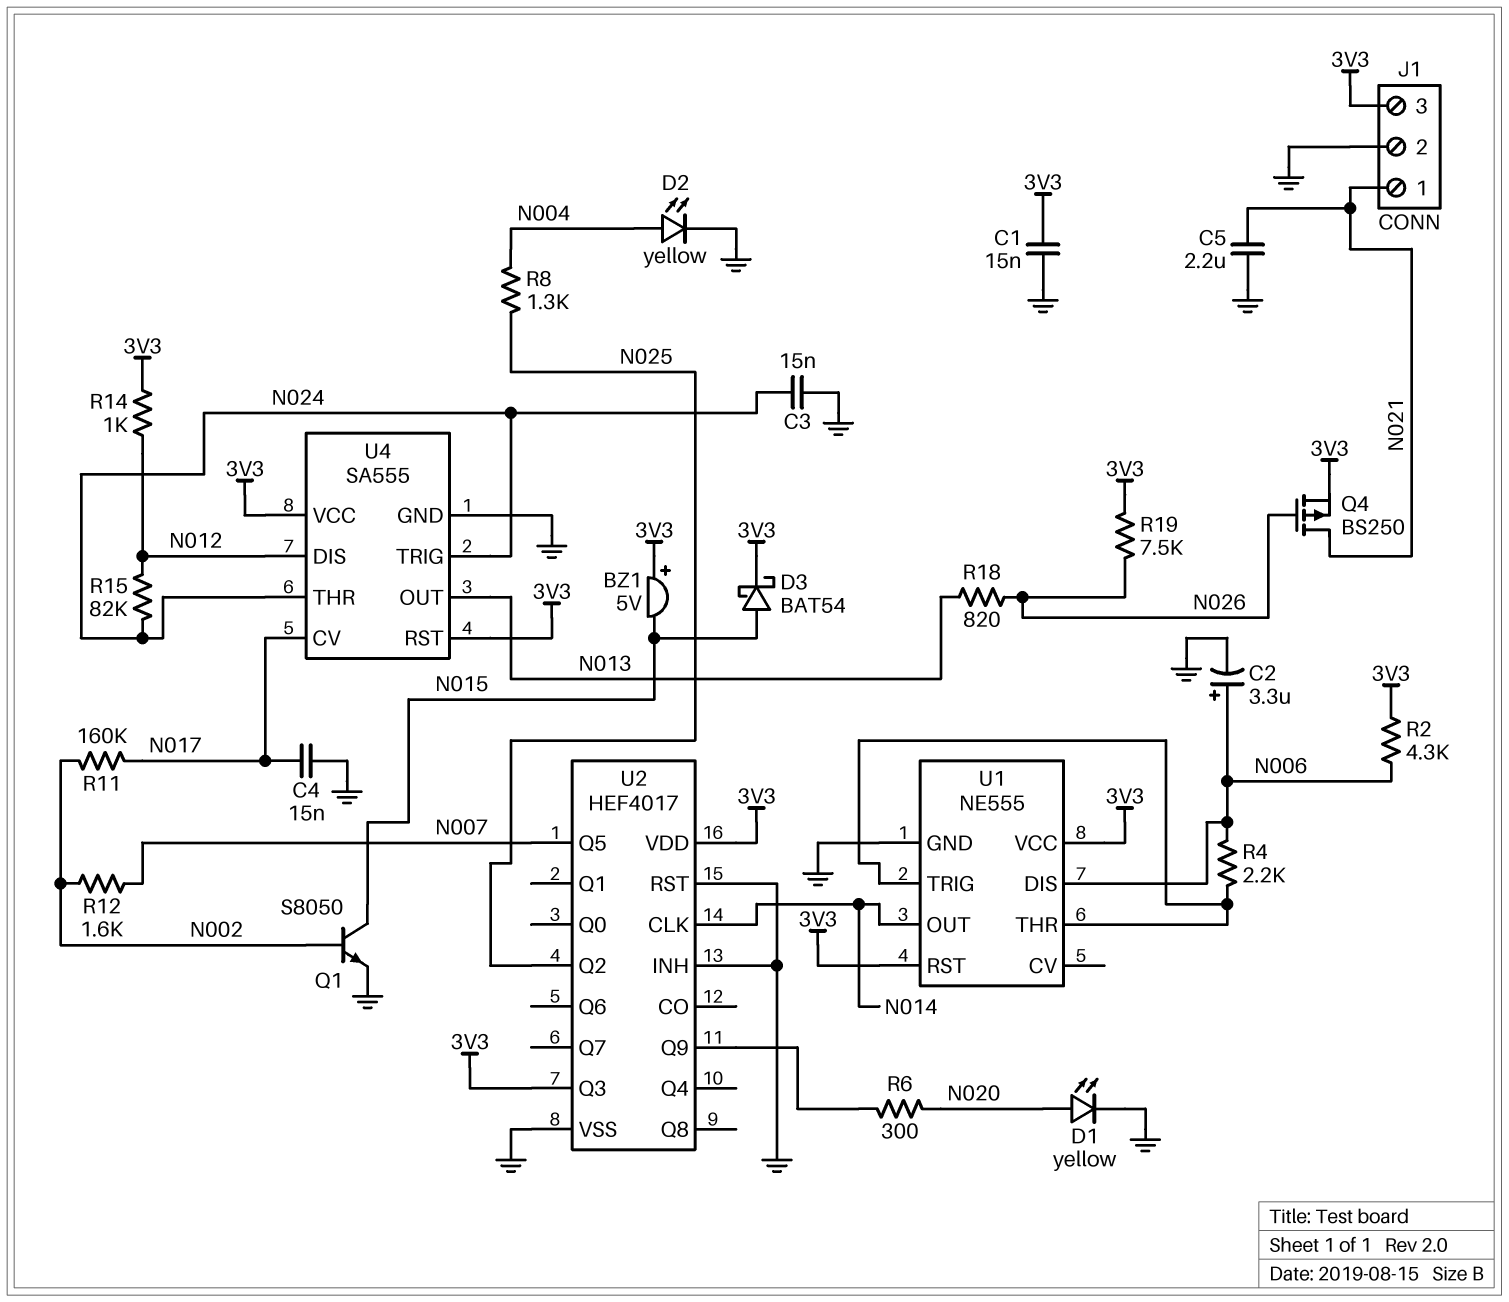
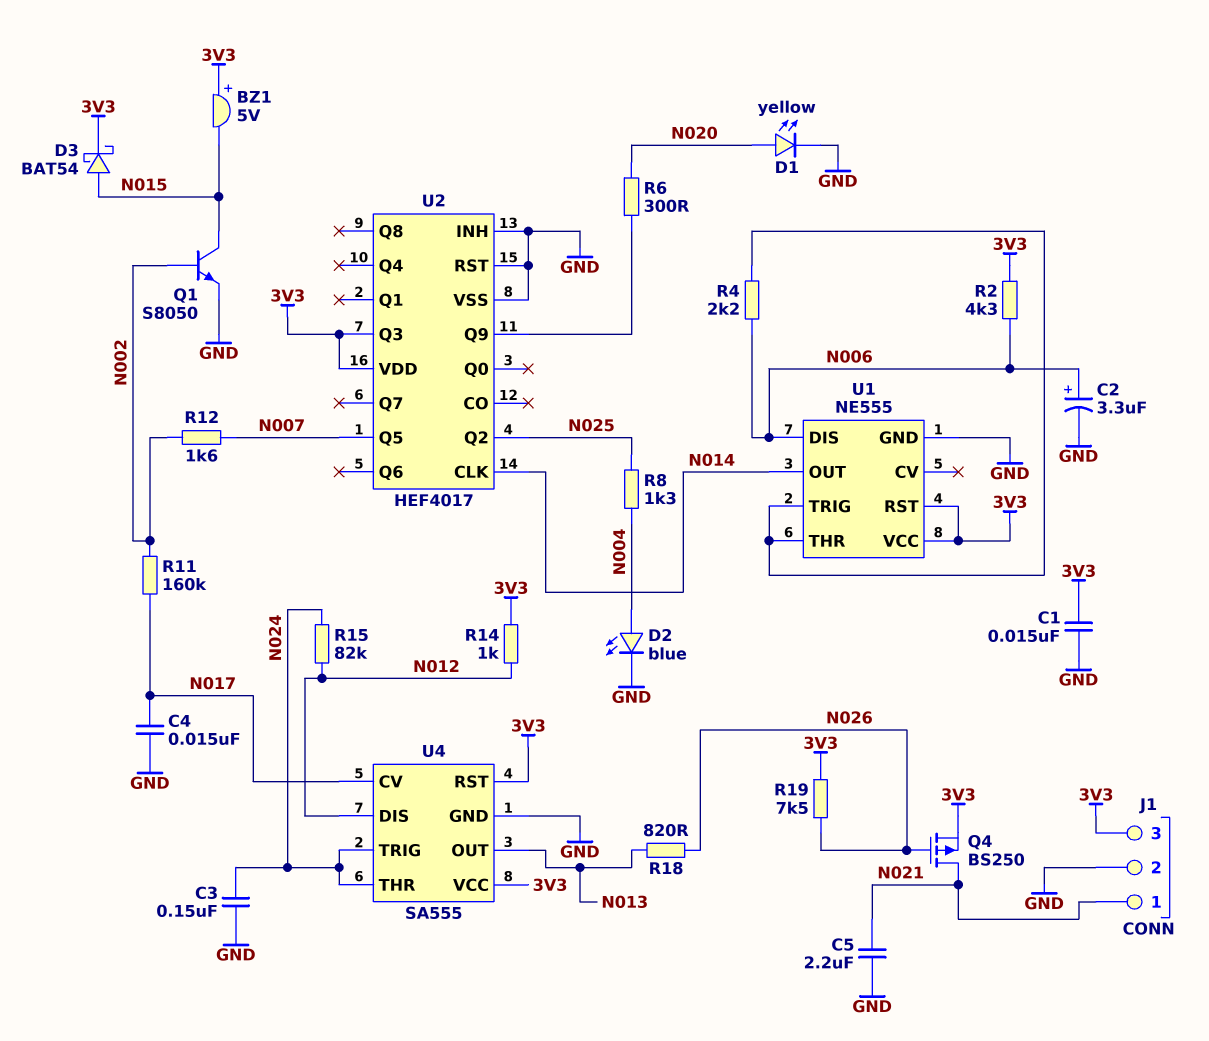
C3: 15nF (GND, N024) -> 150nF (GND, N024)
D2: LED yellow (A N004, K GND) -> LED blue (A N004, K GND)

